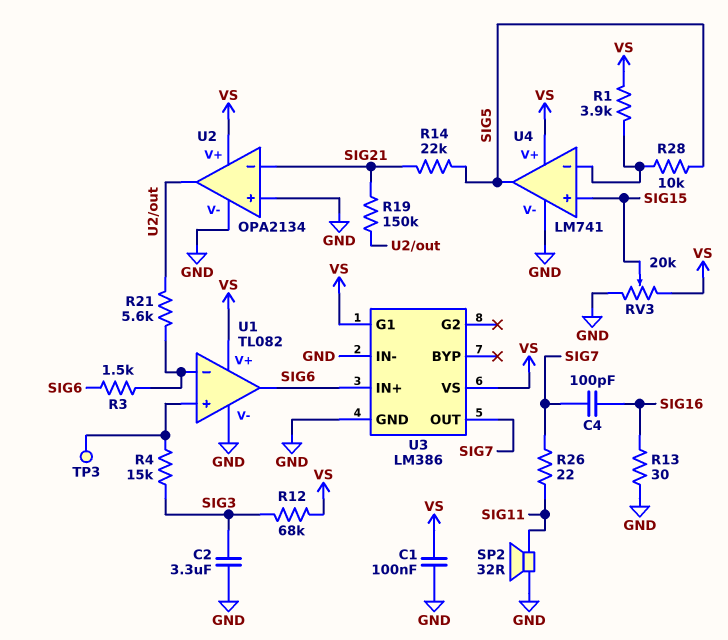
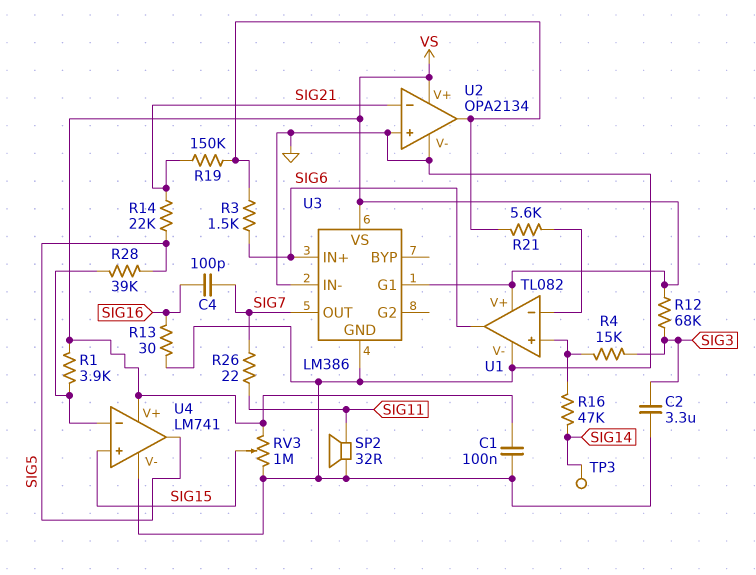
R3: 1.5k (SIG6, U1/in-) -> 1.5k (SIG6, U2/out)
R16: none -> 47k (SIG14, U1/in+)
R28: 10k (SIG5, U4/in-) -> 39k (SIG5, U4/in-)
RV3: 20k (GND, VS, wiper SIG15) -> 1M (GND, VS, wiper SIG15)
TP3: test point (U1/in+) -> test point (SIG14)

